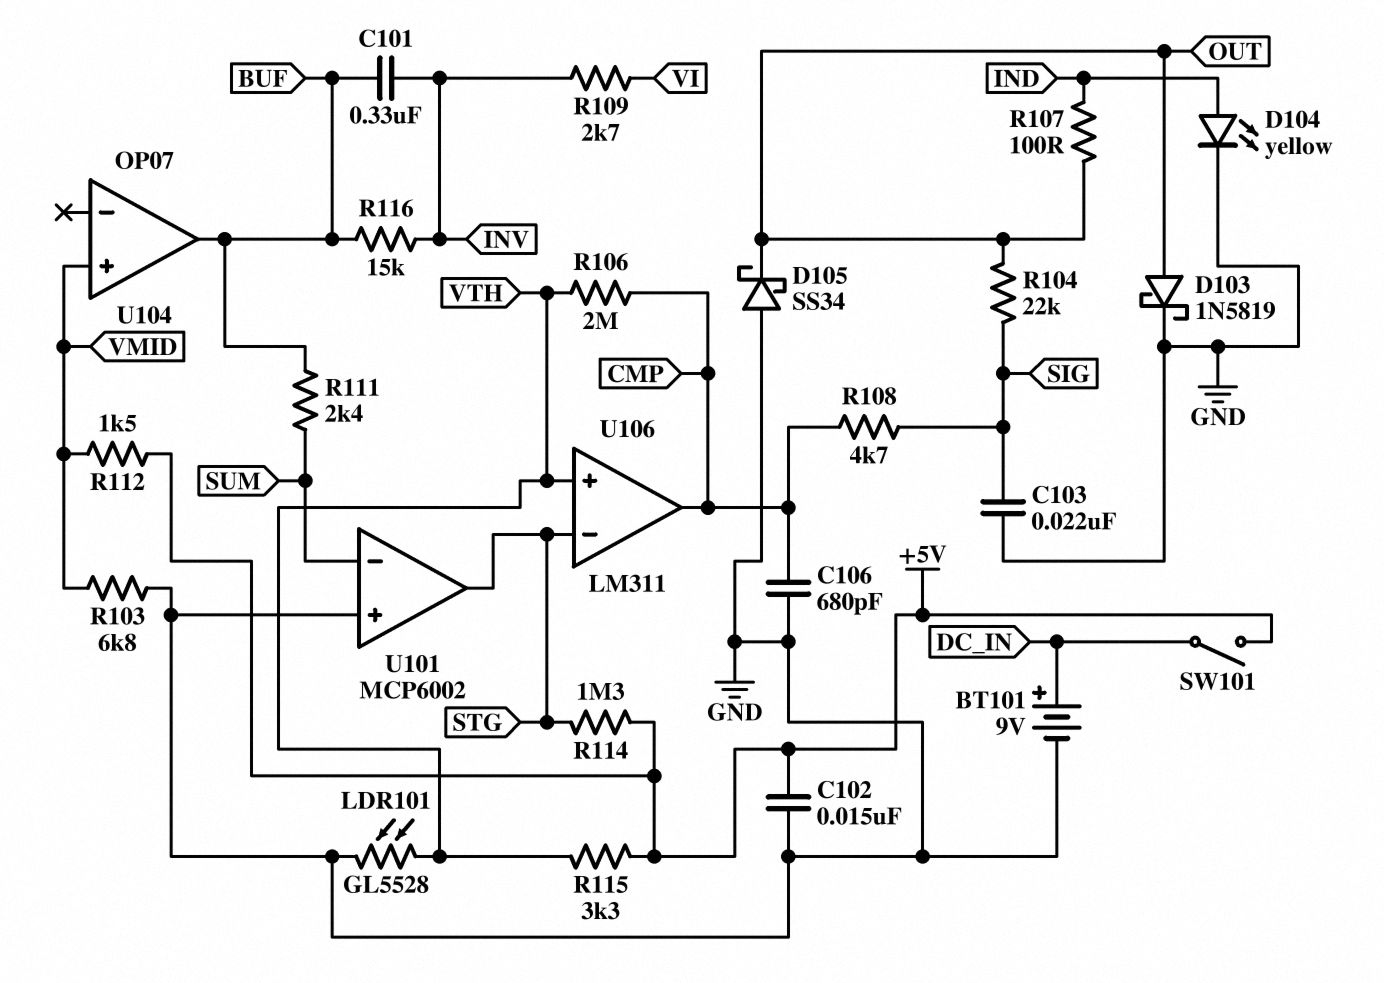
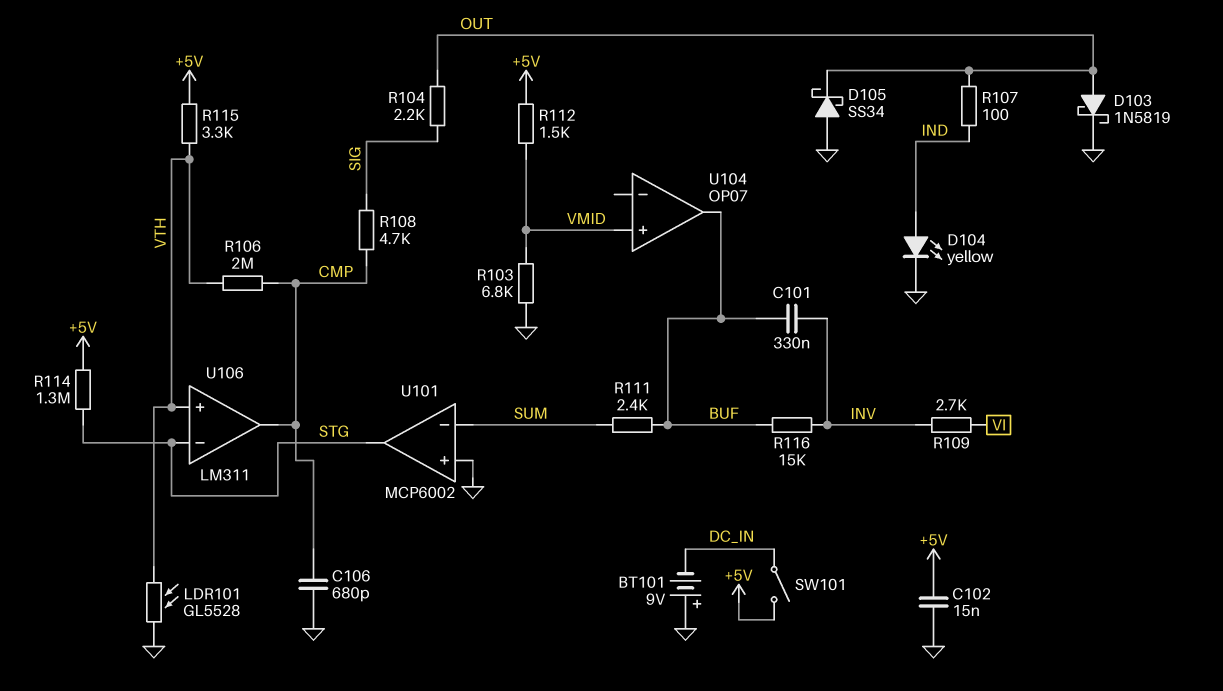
BT101: 9V (plus DC_IN, minus GND) -> 9V (plus GND, minus DC_IN)
C103: 22nF (GND, SIG) -> none
R104: 22k (OUT, SIG) -> 2.2k (OUT, SIG)

